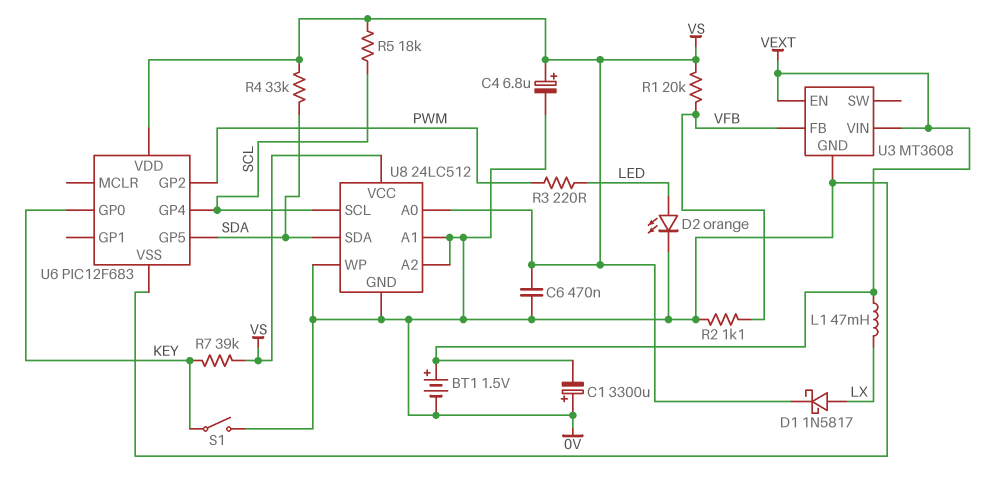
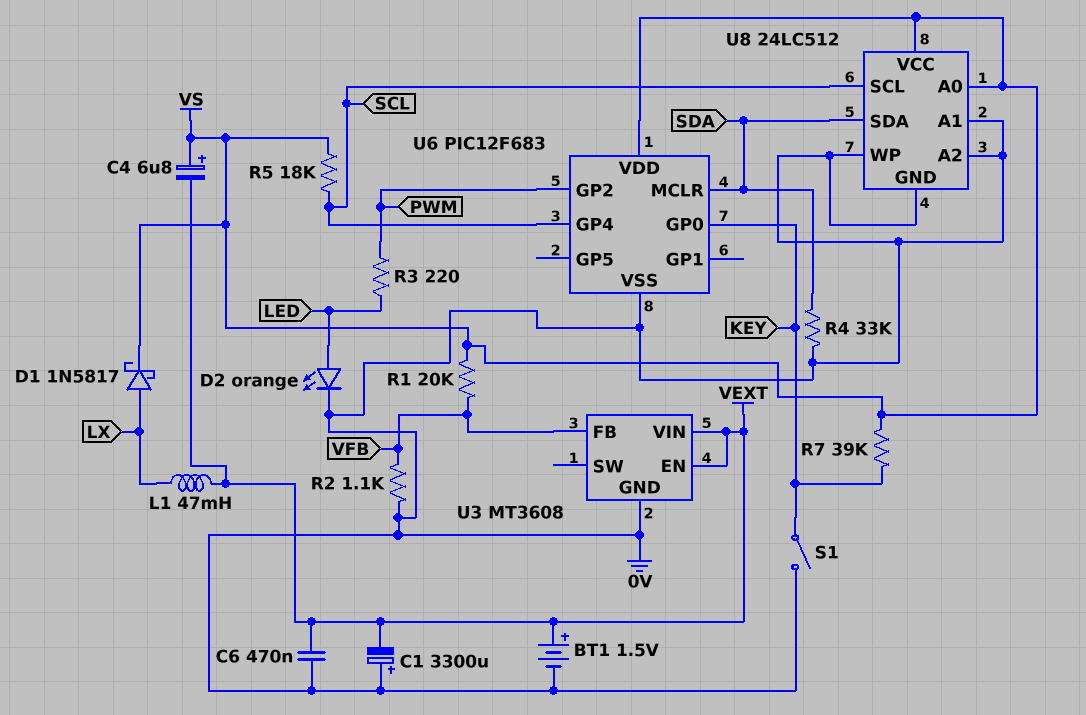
C4: 6.8uF (plus VS, minus 0V) -> 6.8uF (plus VS, minus VEXT)
C6: 470nF (0V, VS) -> 470nF (0V, VEXT)
R4: 33k (SDA, VS) -> 33k (0V, SDA)
U6 pin GP5: SDA -> none
U6 pin MCLR: none -> SDA

